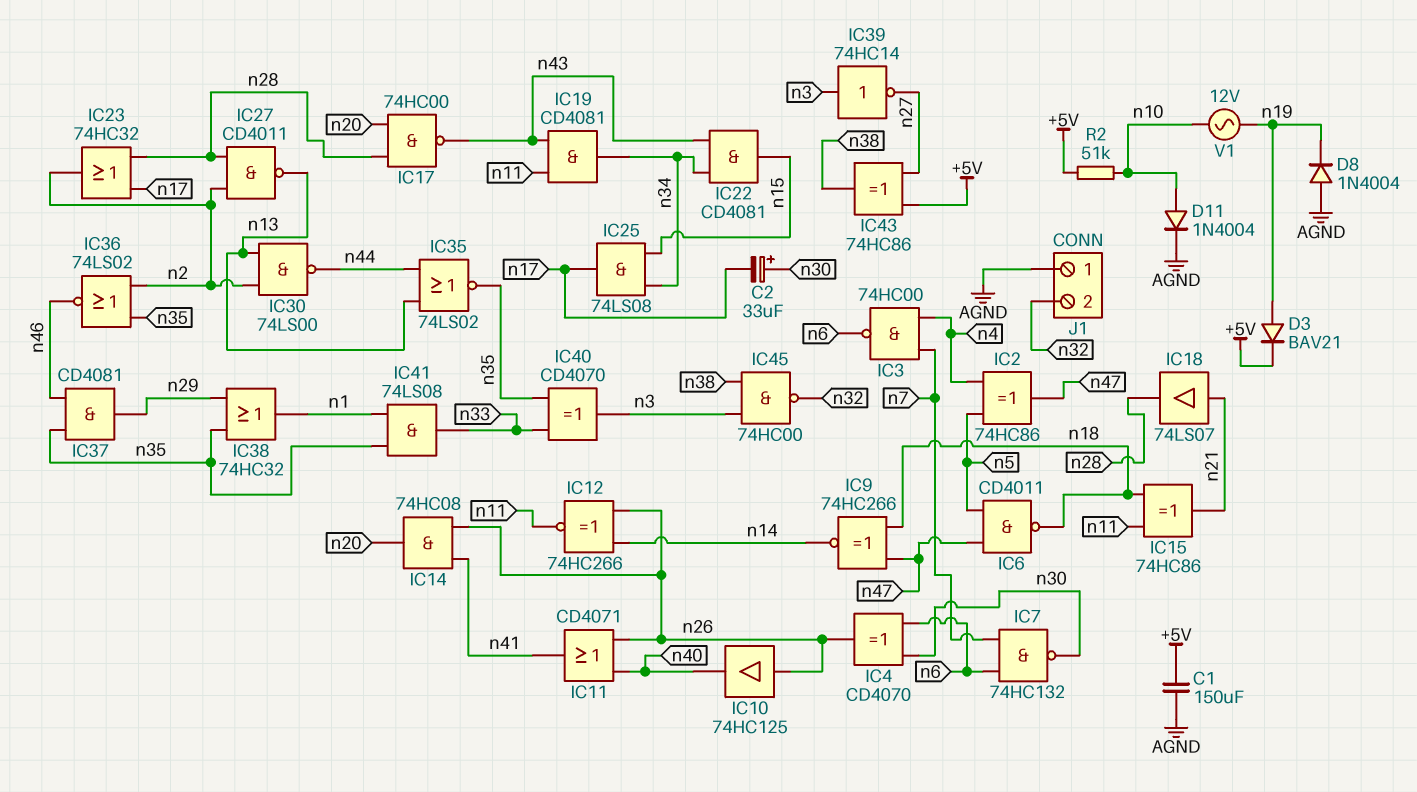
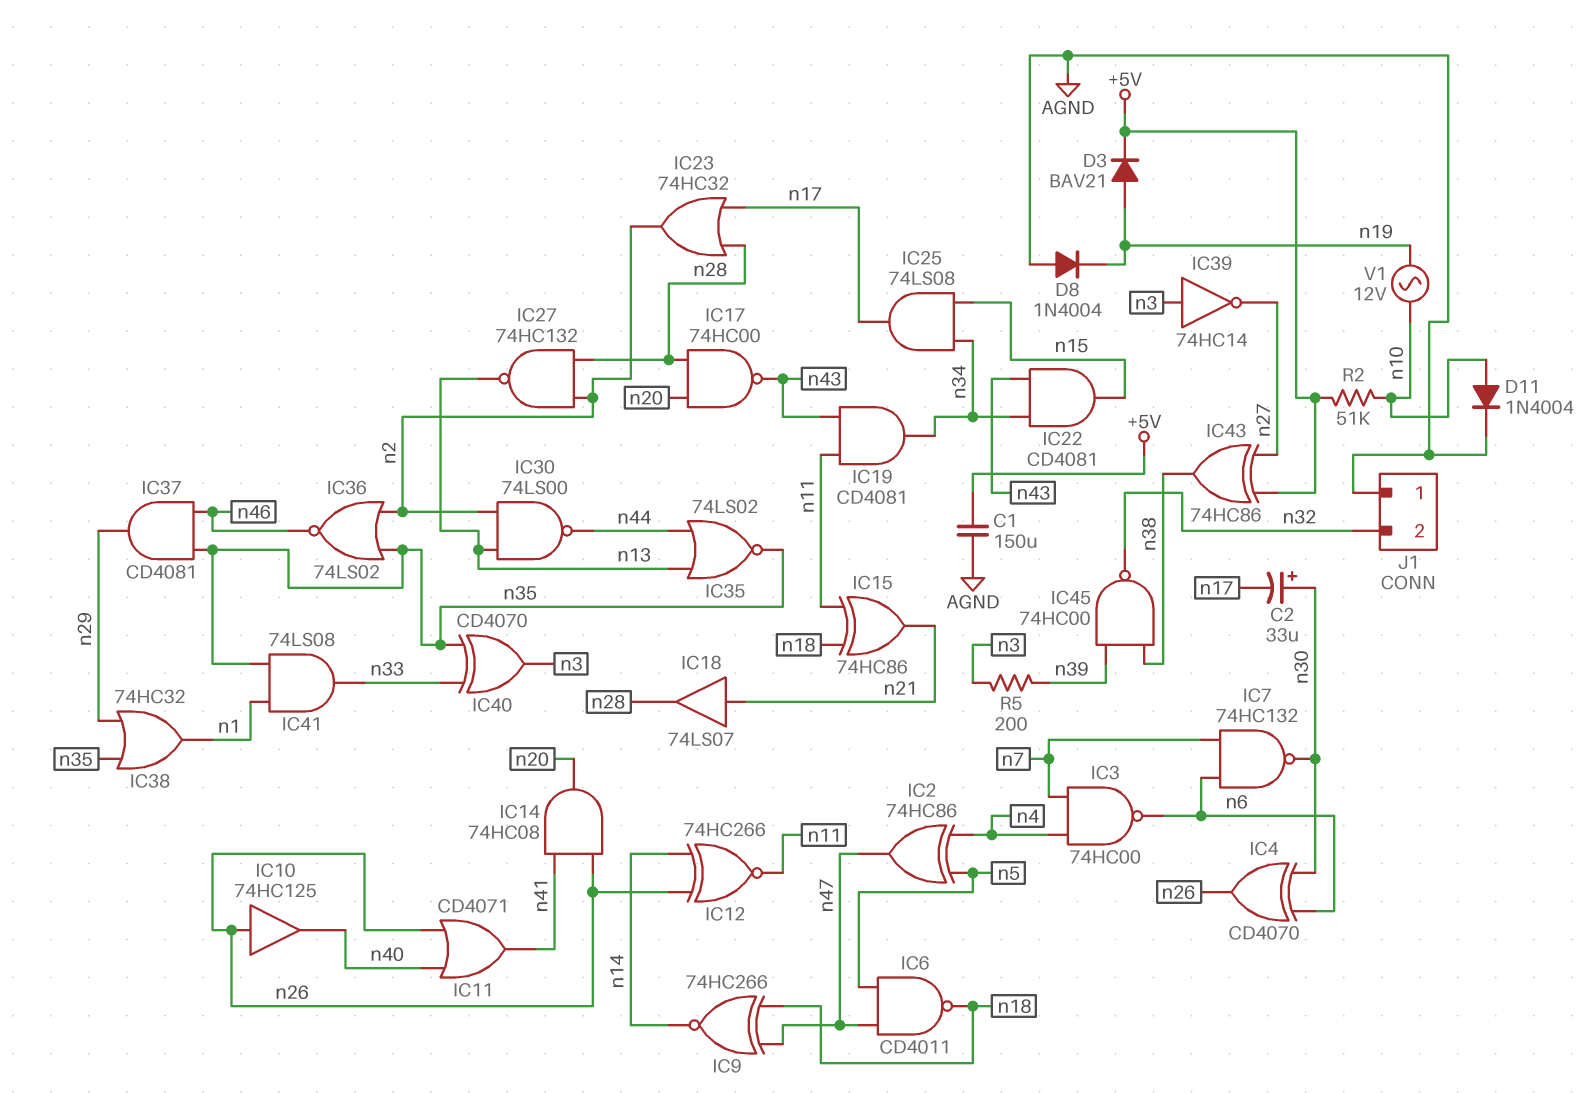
IC27: NAND CD4011 (in n2, in n28, out n13) -> NAND 74HC132 (in n2, in n28, out n13)
IC45: NAND 74HC00 (in n3, in n38, out n32) -> NAND 74HC00 (in n38, in n39, out n32)
R5: none -> 200 (n3, n39)

